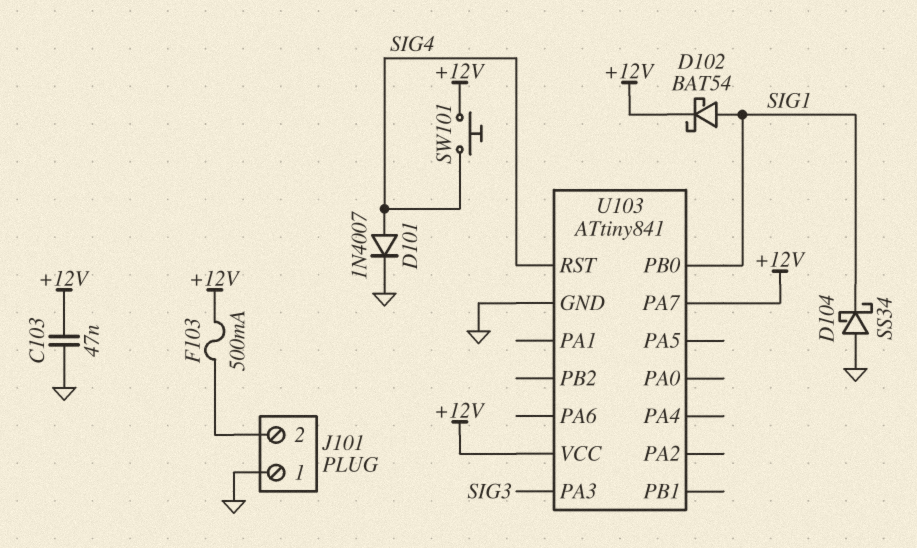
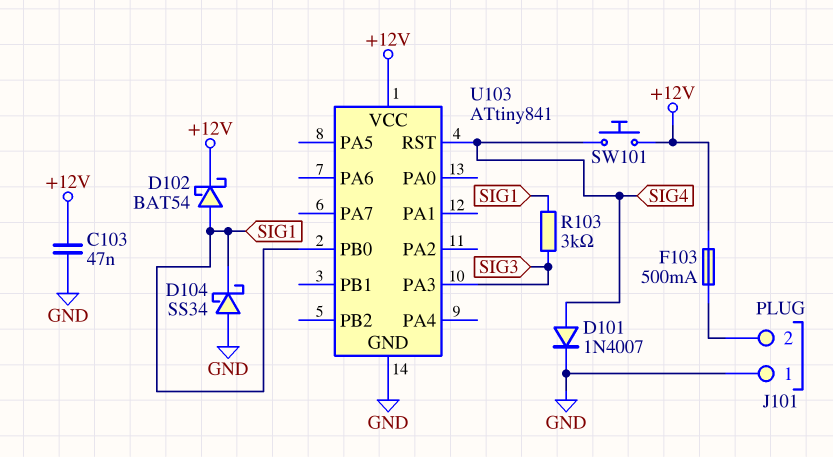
R103: none -> 3k (SIG1, SIG3)
U103 pin PA7: +12V -> none

